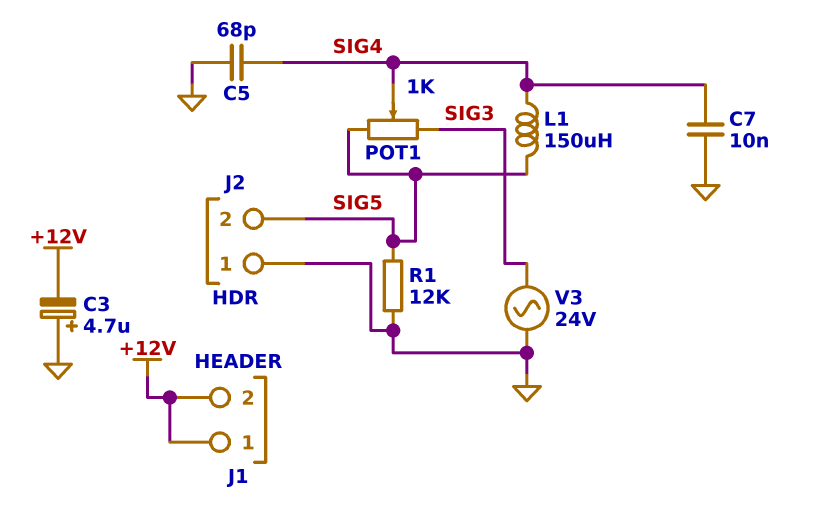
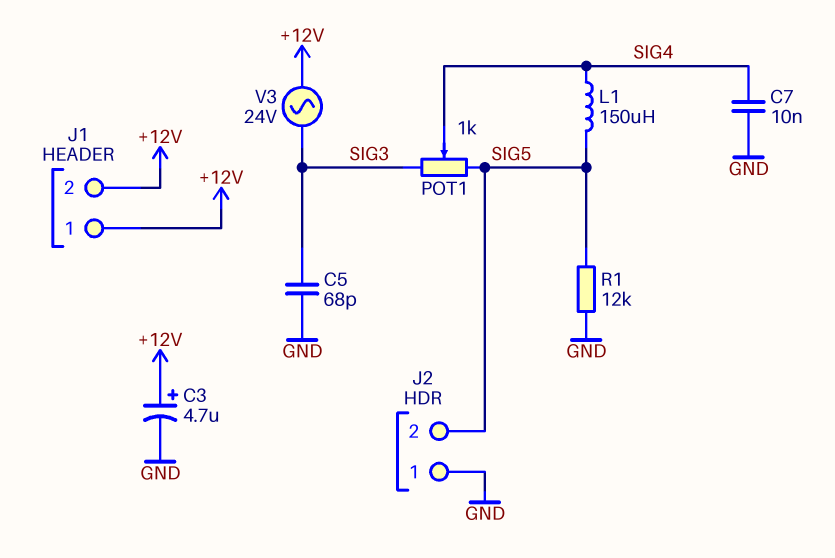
C3: 4.7uF (plus GND, minus +12V) -> 4.7uF (plus +12V, minus GND)
C5: 68pF (GND, SIG4) -> 68pF (GND, SIG3)
V3: AC 24V (GND, SIG3) -> AC 24V (+12V, SIG3)

